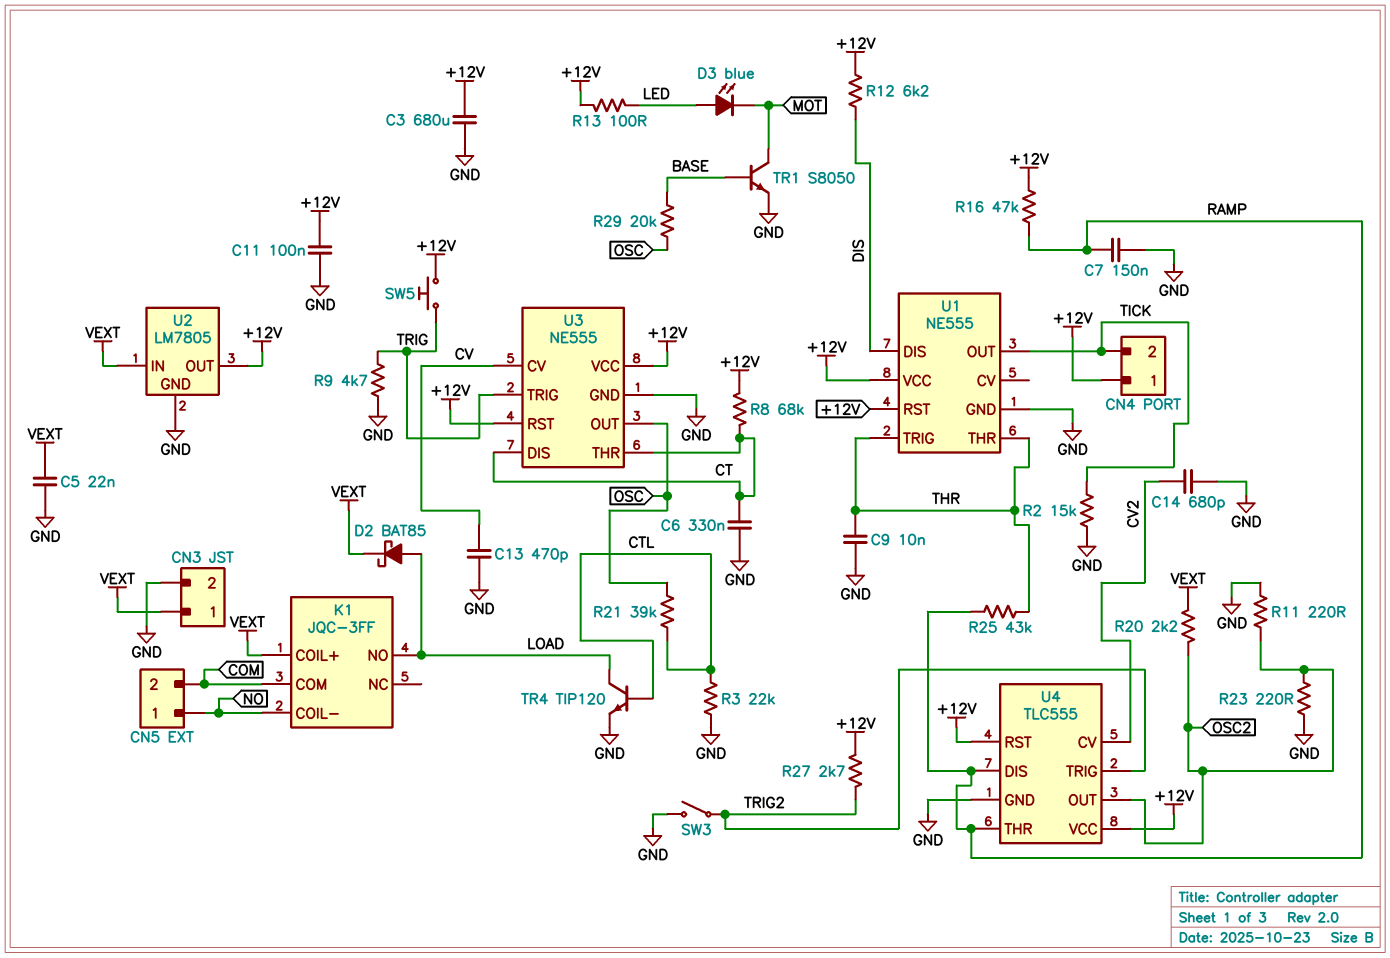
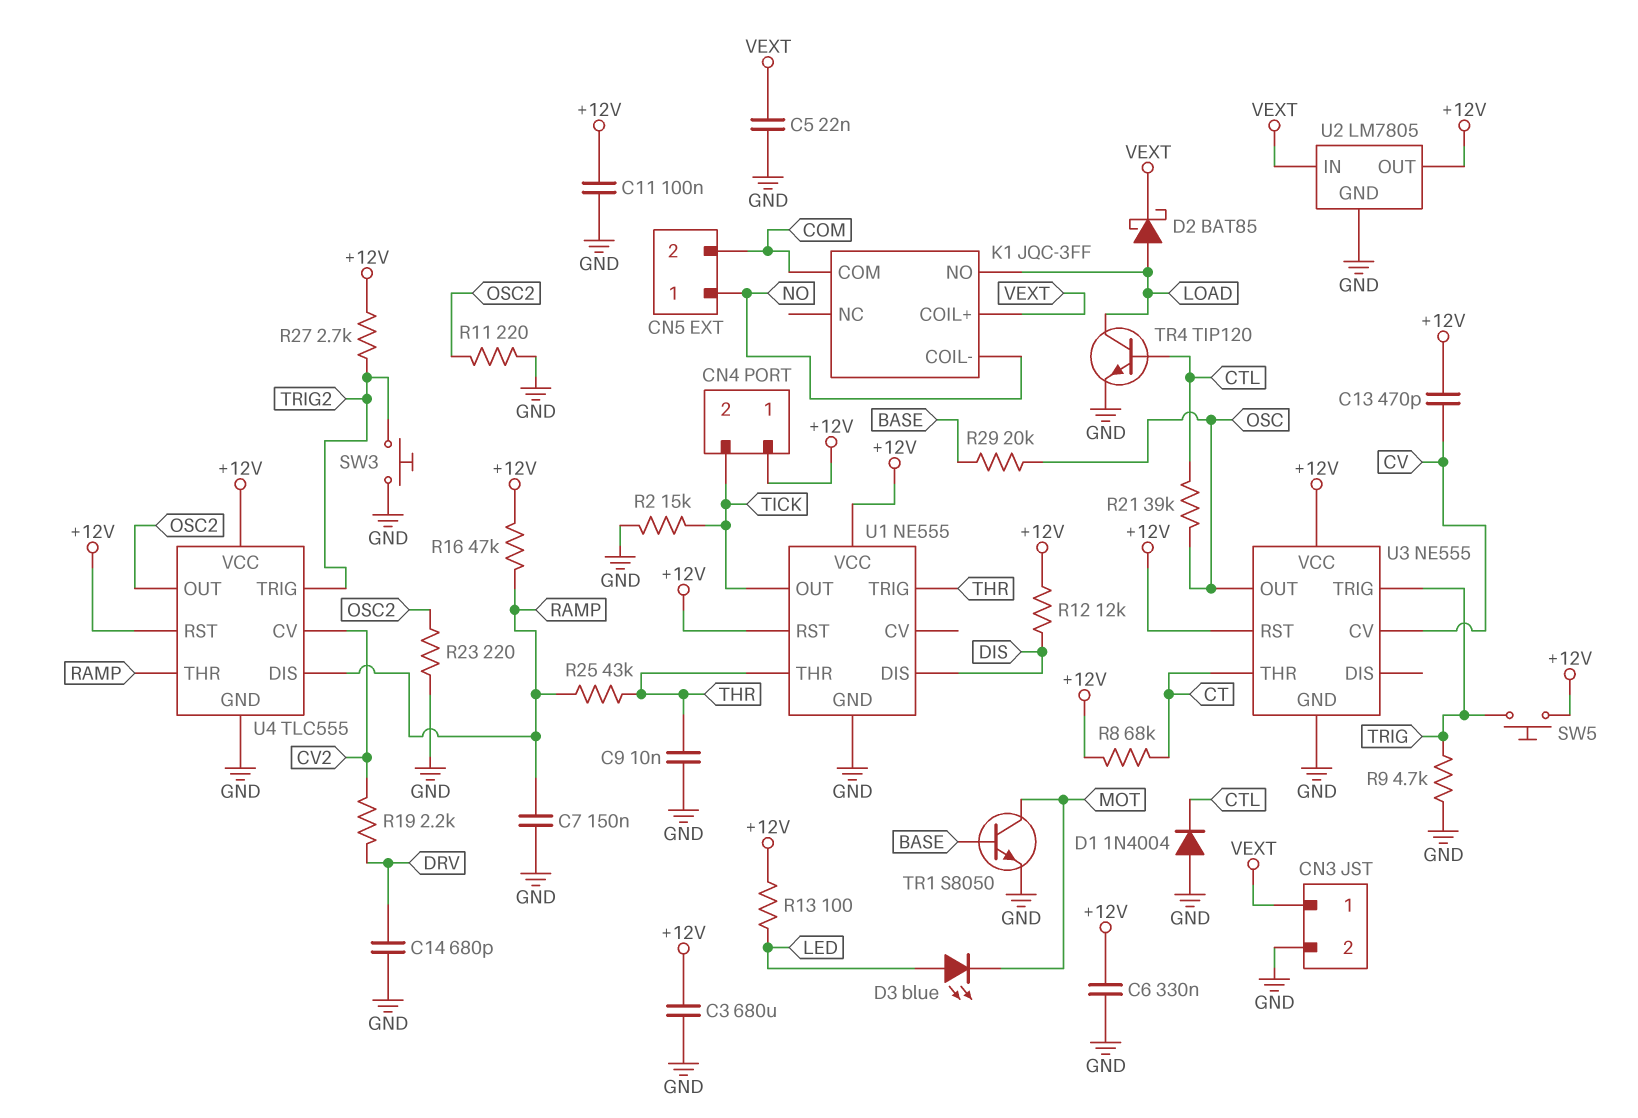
C6: 330nF (CT, GND) -> 330nF (+12V, GND)
C13: 470pF (CV, GND) -> 470pF (+12V, CV)
C14: 680pF (CV2, GND) -> 680pF (DRV, GND)
D1: none -> diode 1N4004 (A GND, K CTL)
R3: 22k (CTL, GND) -> none
R12: 6.2k (+12V, DIS) -> 12k (+12V, DIS)
R19: none -> 2.2k (CV2, DRV)
R20: 2.2k (OSC2, VEXT) -> none
SW3: switch (GND, TRIG2) -> button (GND, TRIG2)
U3 pin DIS: CT -> none

